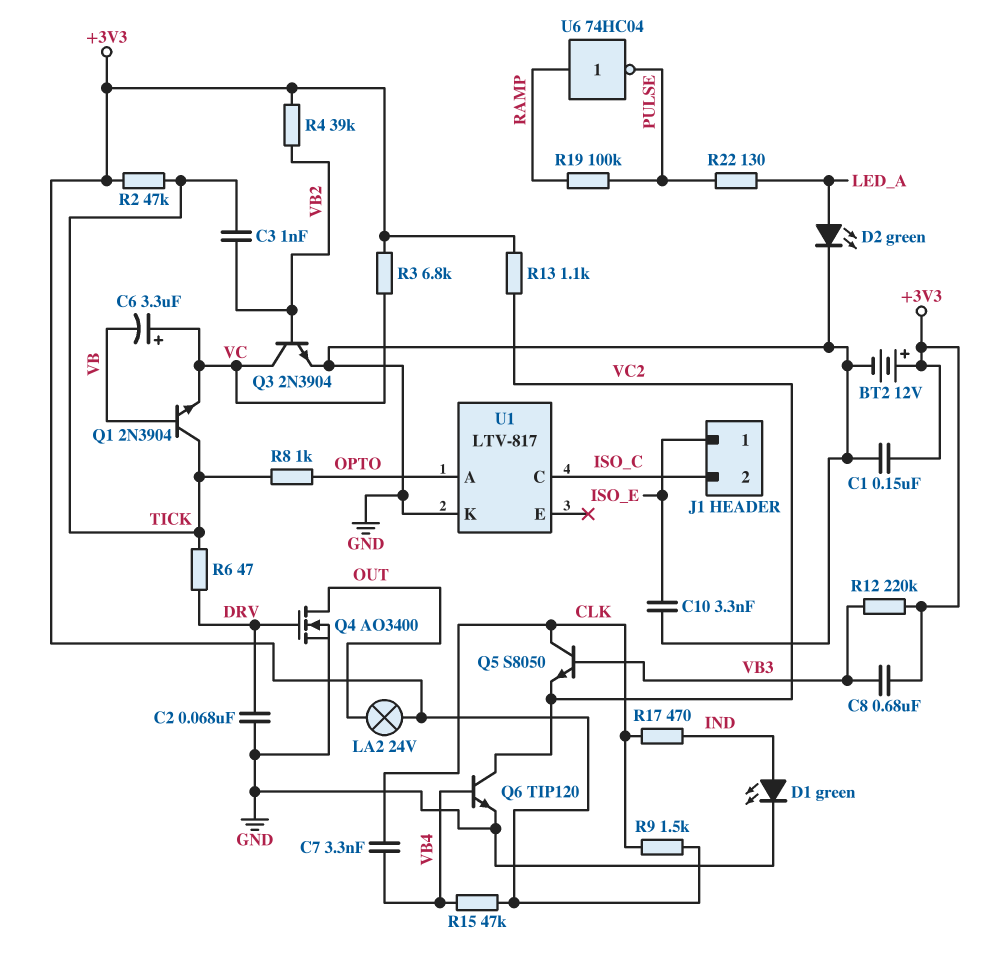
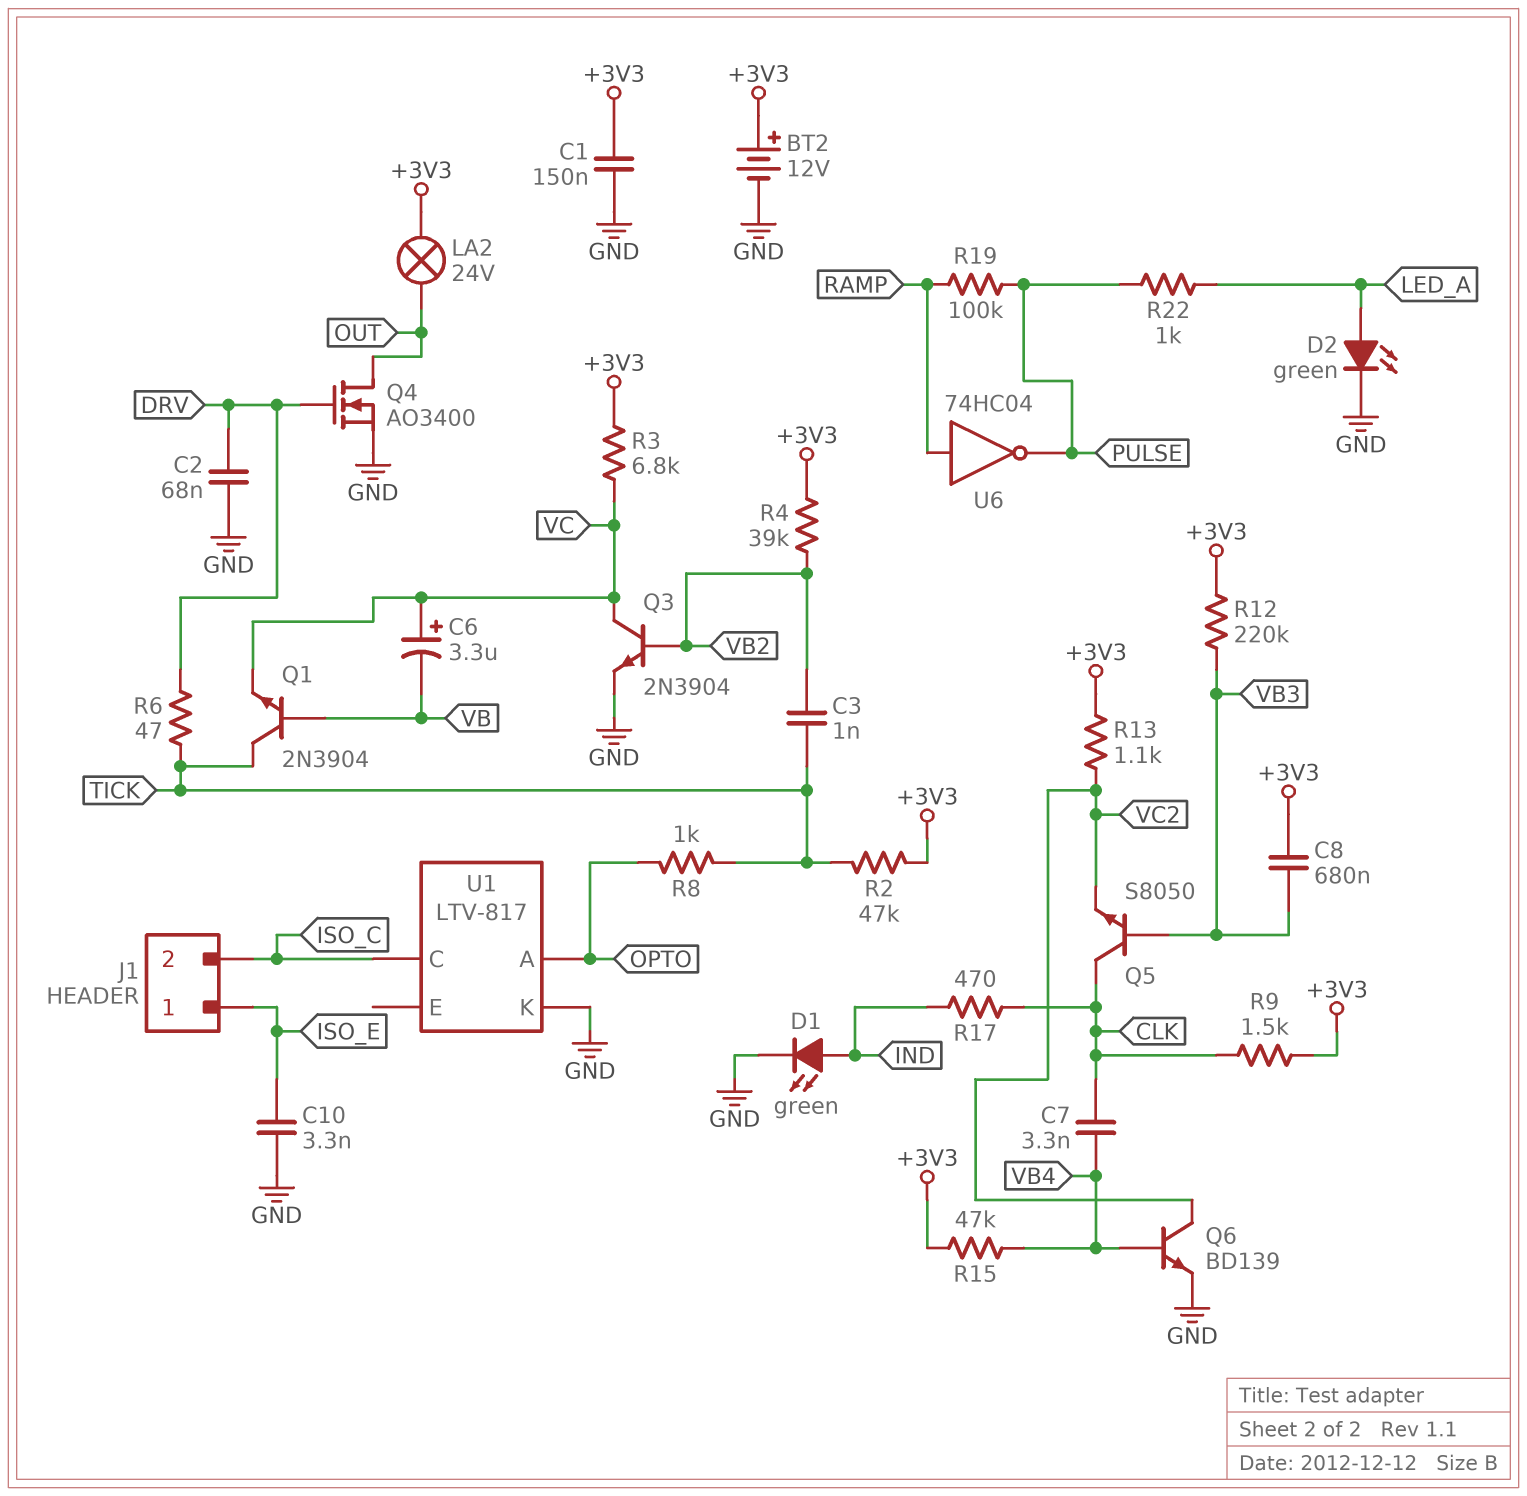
Q6: NPN TIP120 (B VB4, C VC2, E GND) -> NPN BD139 (B VB4, C VC2, E GND)
R22: 130 (LED_A, PULSE) -> 1k (LED_A, PULSE)

